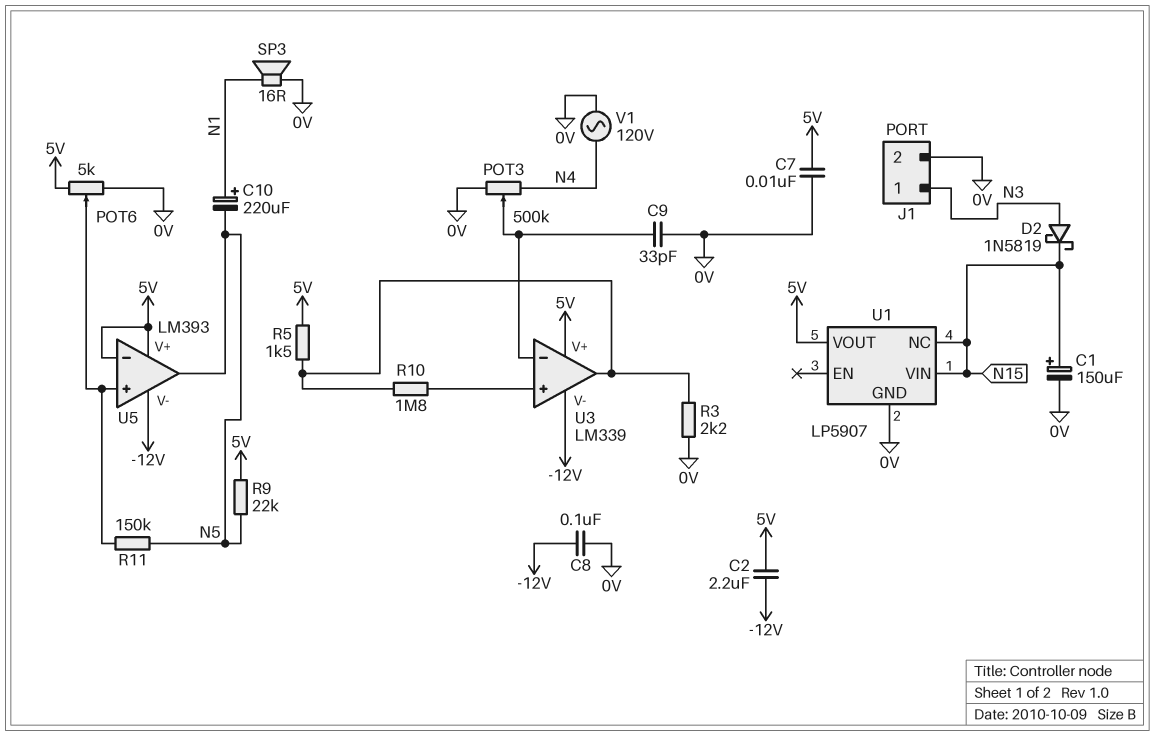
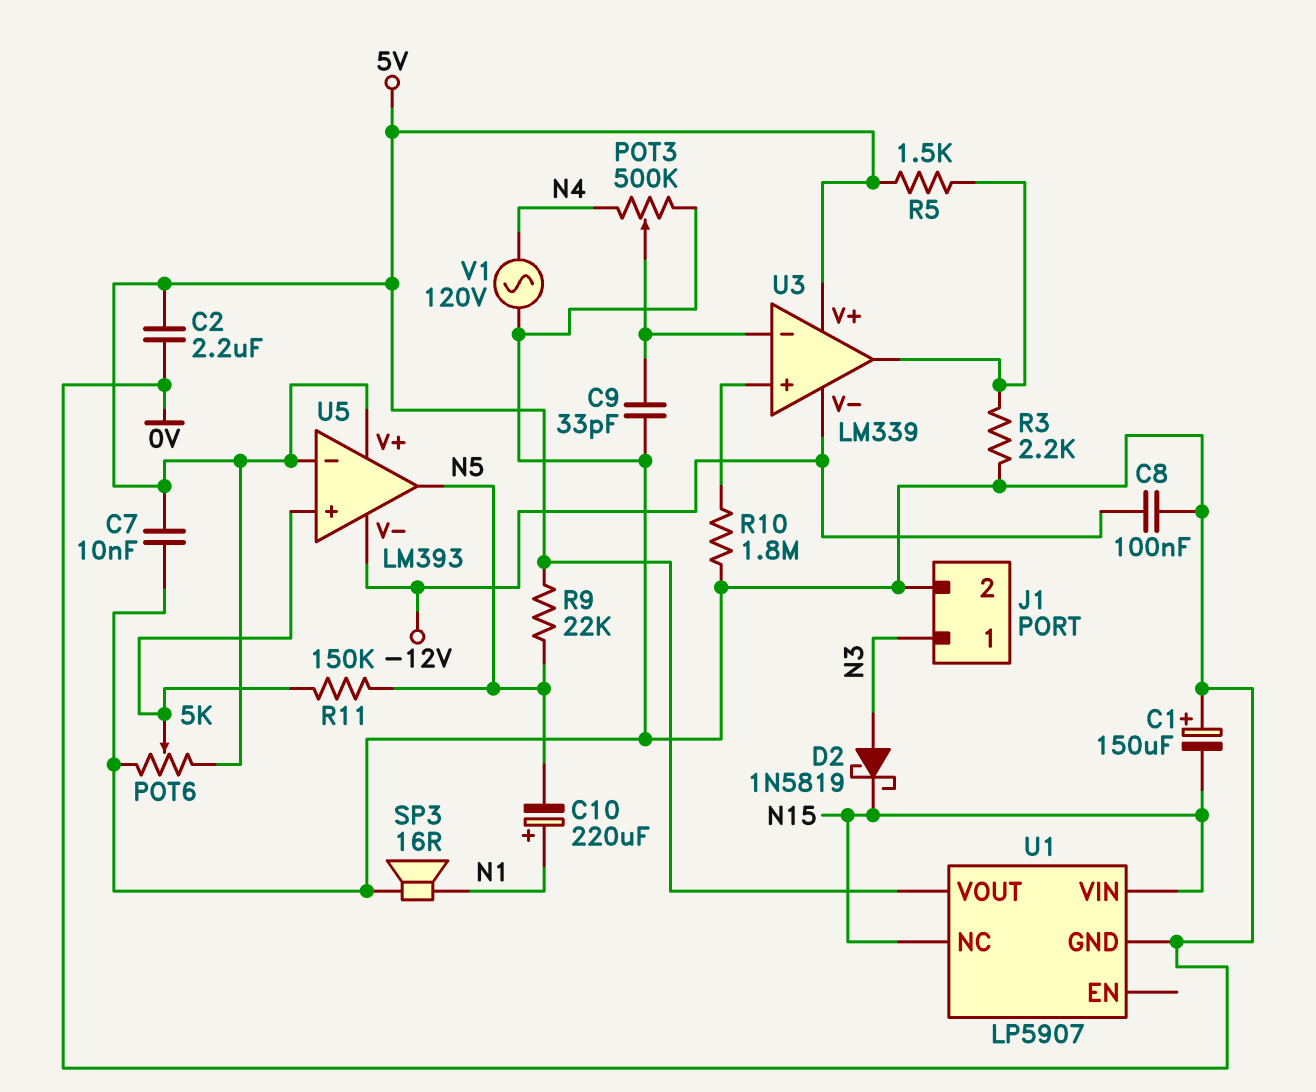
C1: 150uF (plus N15, minus 0V) -> 150uF (plus 0V, minus N15)
C2: 2.2uF (-12V, 5V) -> 2.2uF (0V, 5V)
R10: 1.8M (U3/in+, U3/out) -> 1.8M (0V, U3/in+)

